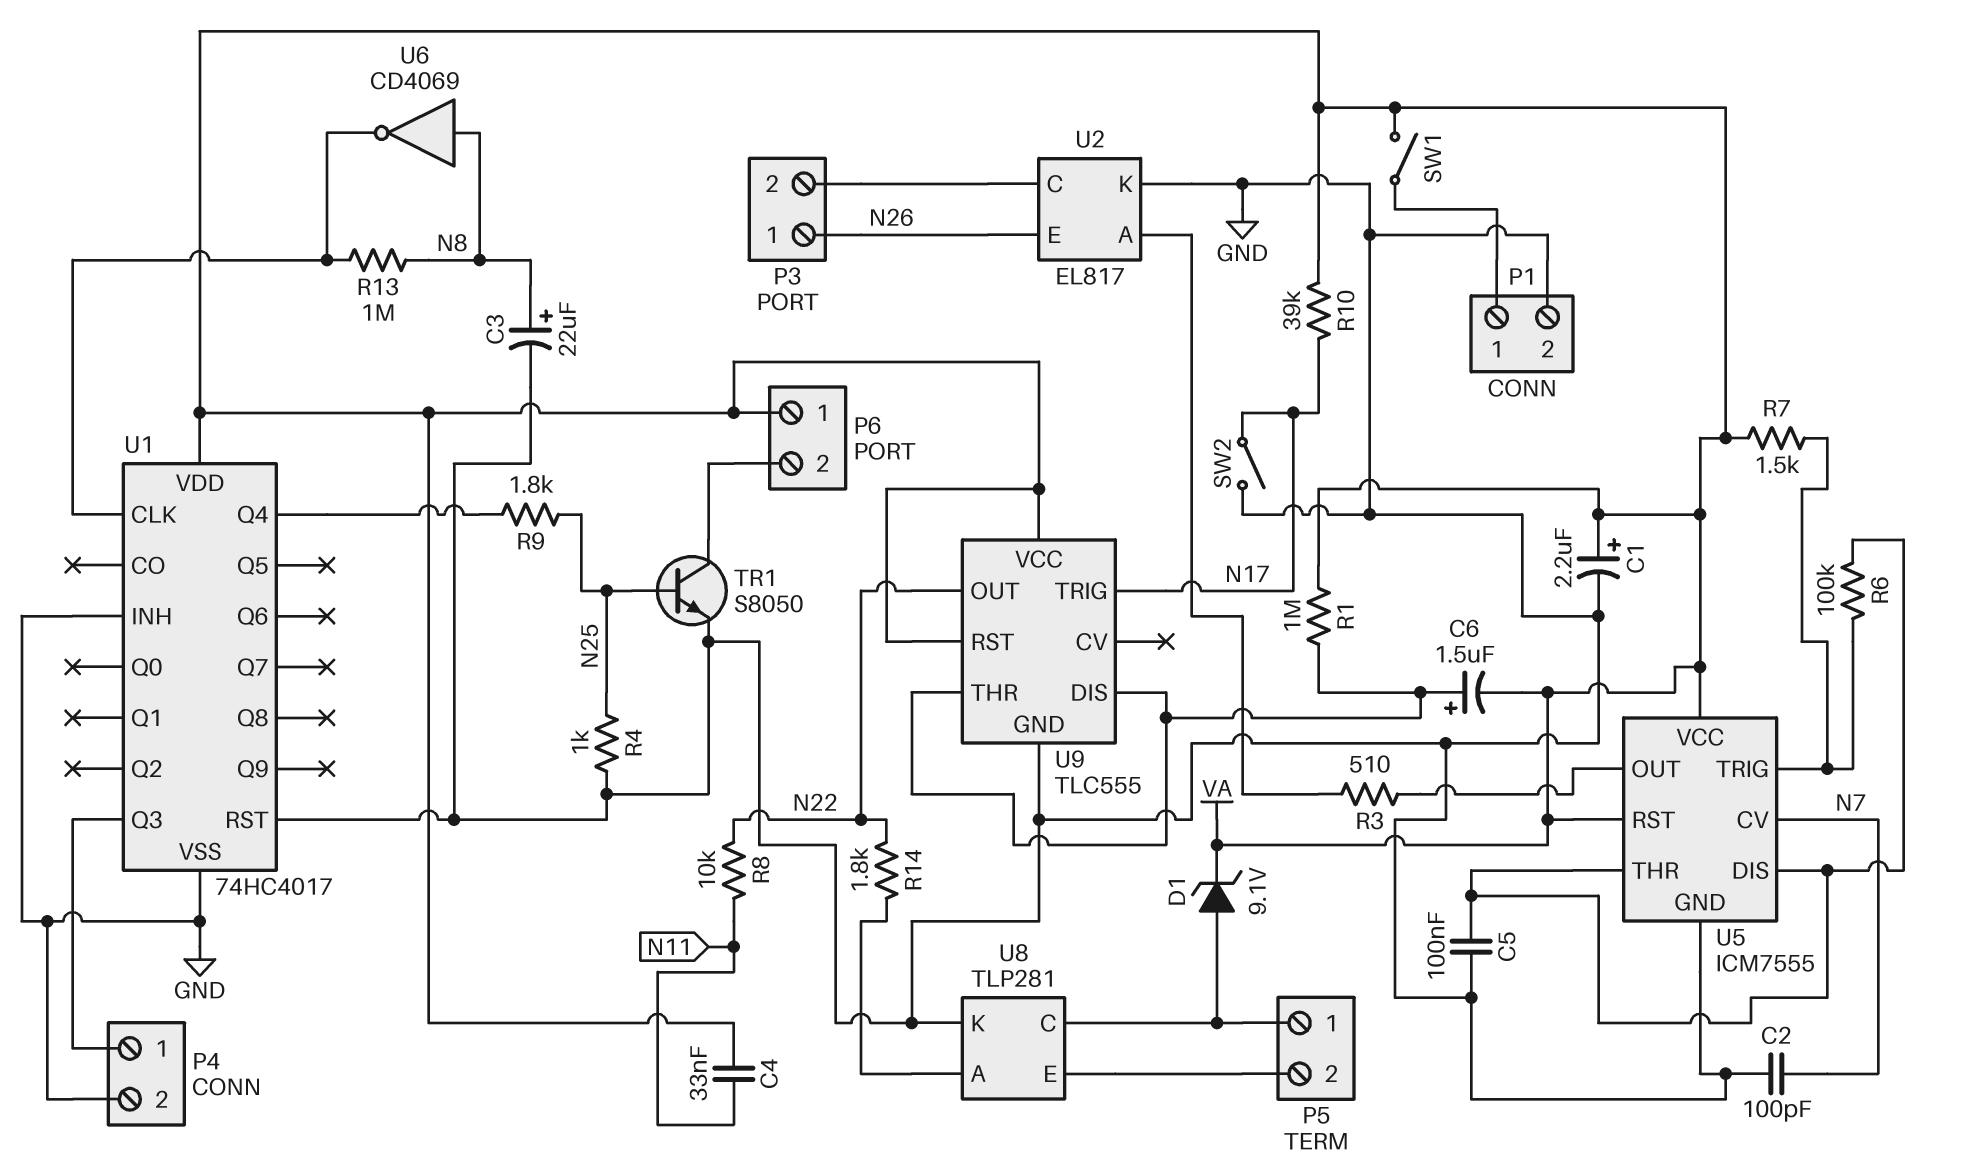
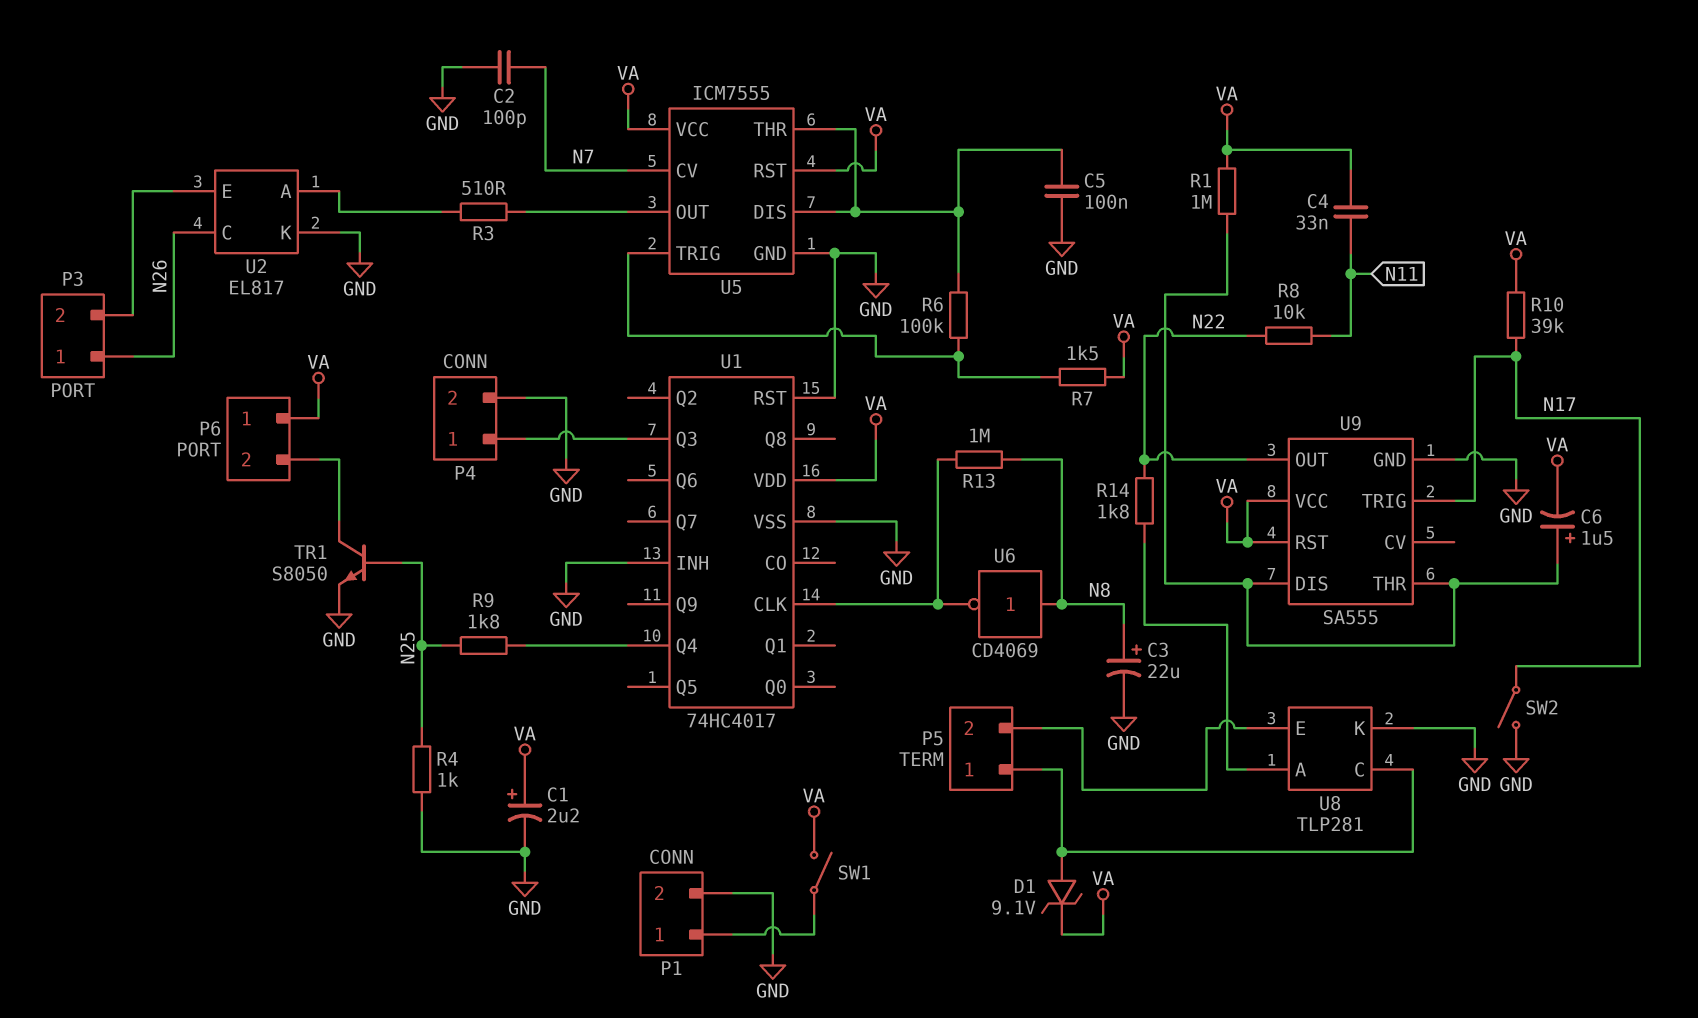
U2 pin C: P3/2 -> N26
U2 pin E: N26 -> P3/2
U9: TLC555 -> SA555

